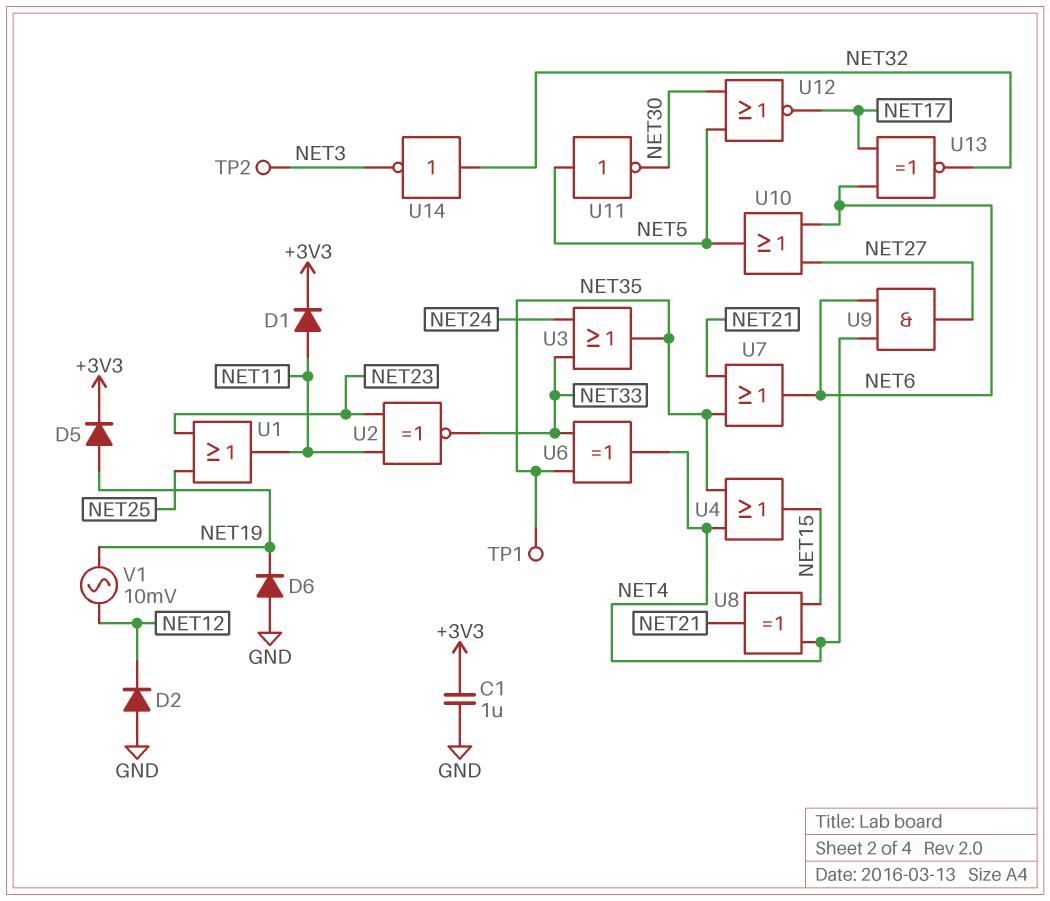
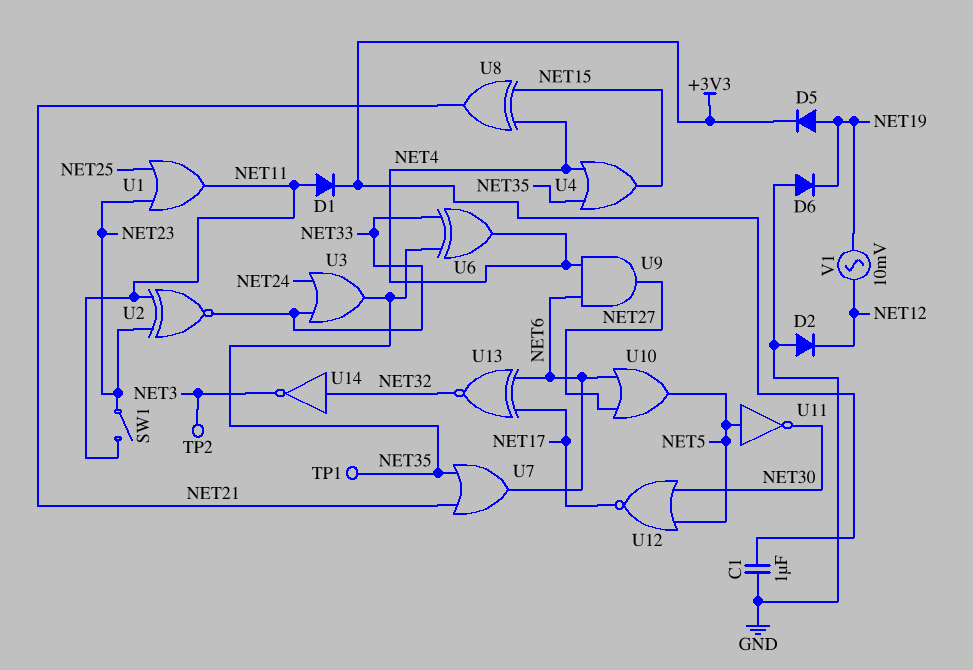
SW1: none -> switch (NET11, NET23)

